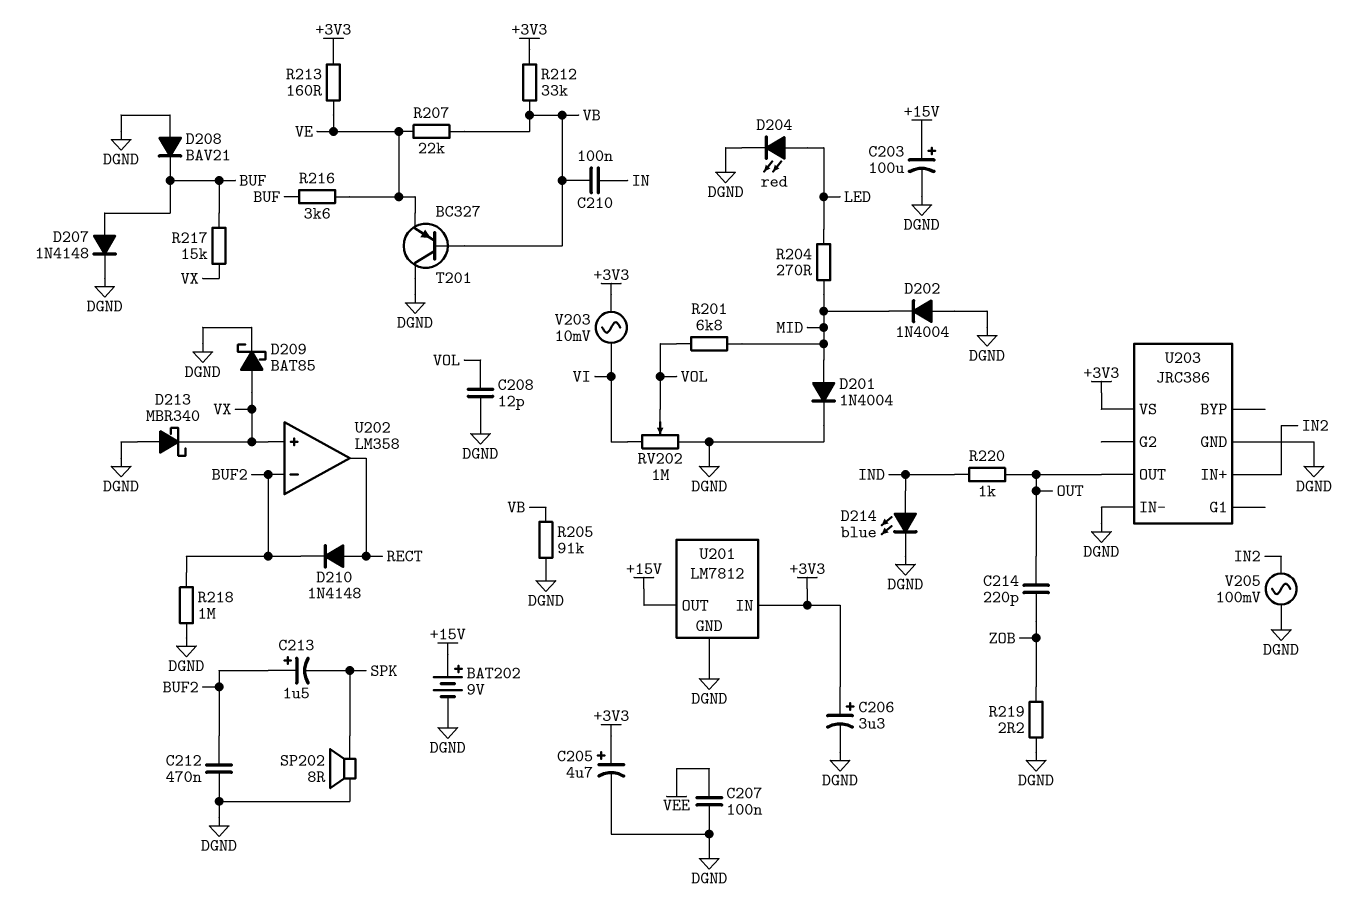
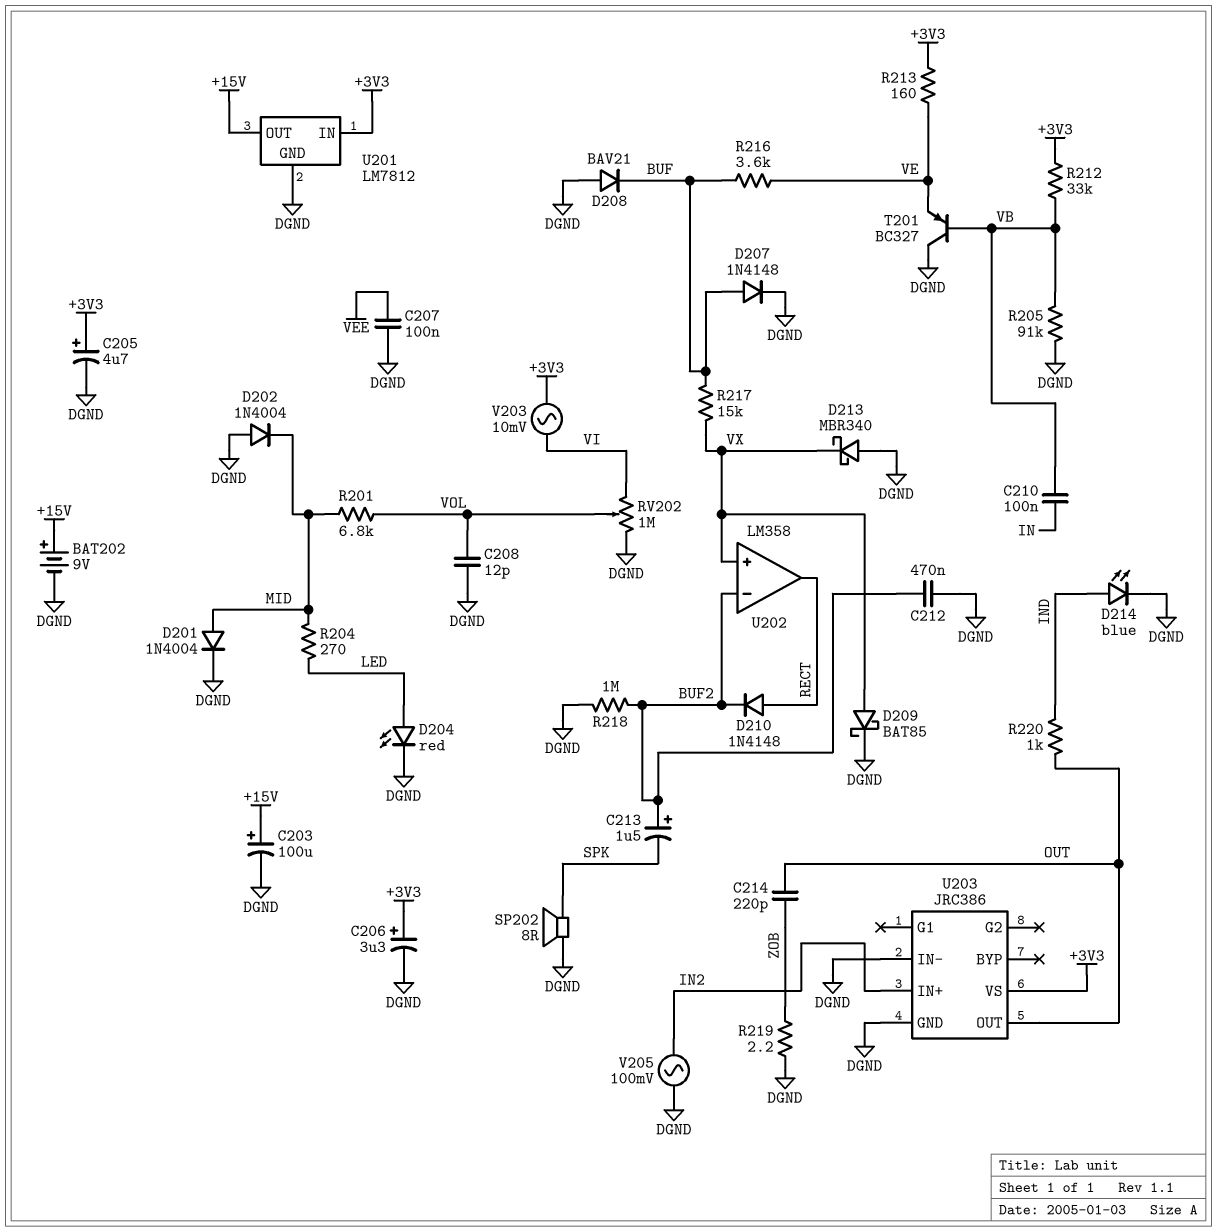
R207: 22k (VB, VE) -> none

